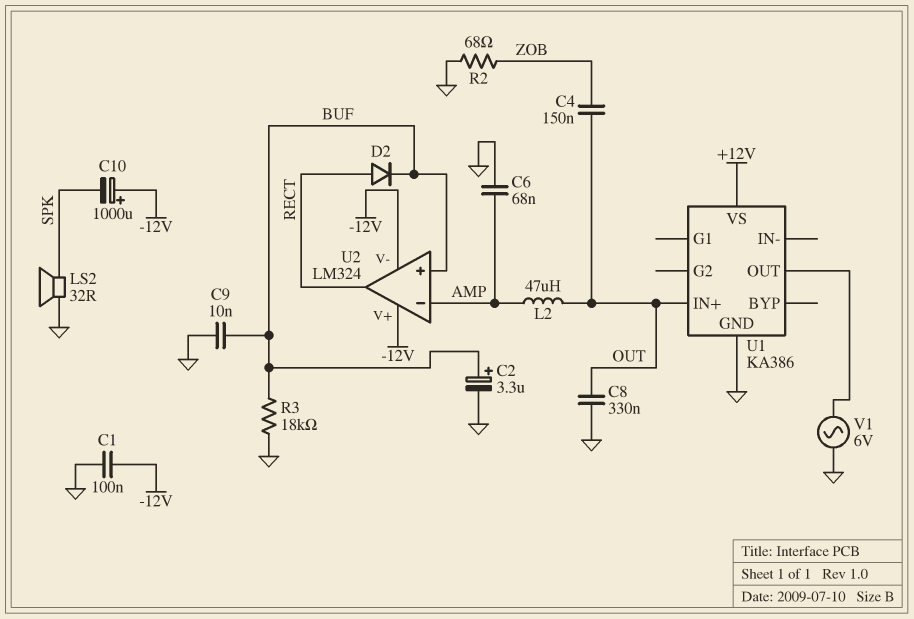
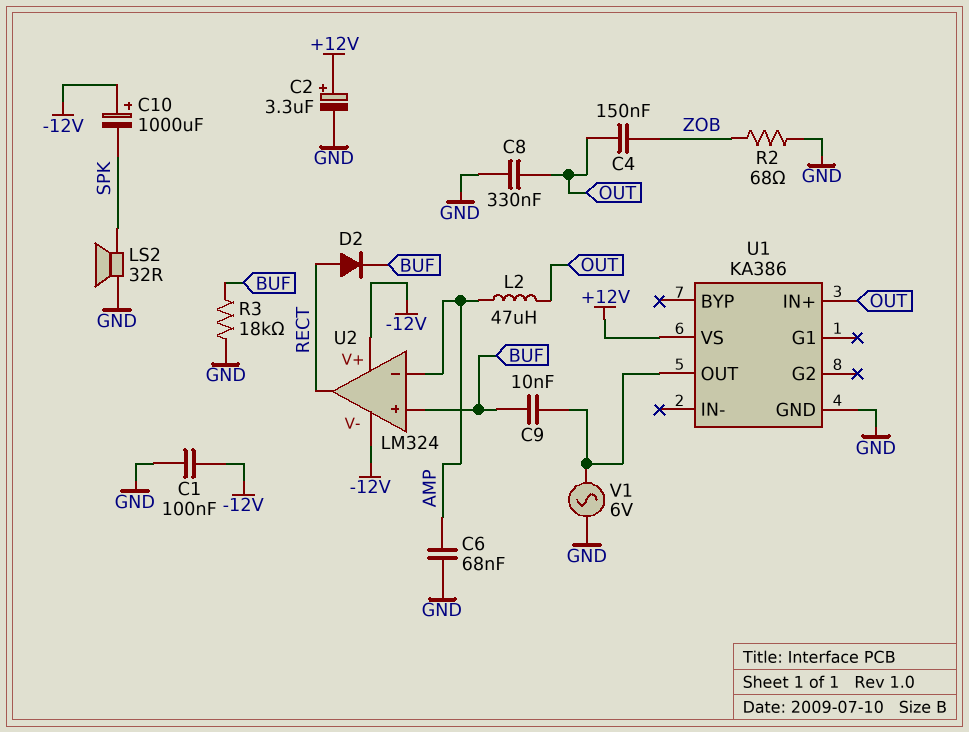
C2: 3.3uF (plus BUF, minus GND) -> 3.3uF (plus +12V, minus GND)
C9: 10nF (BUF, GND) -> 10nF (BUF, U1/OUT)

